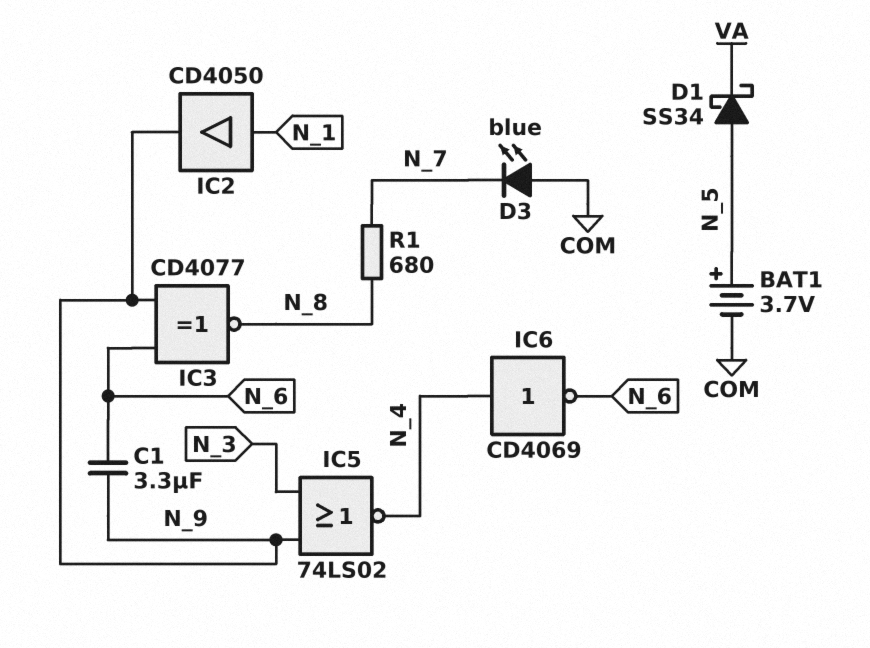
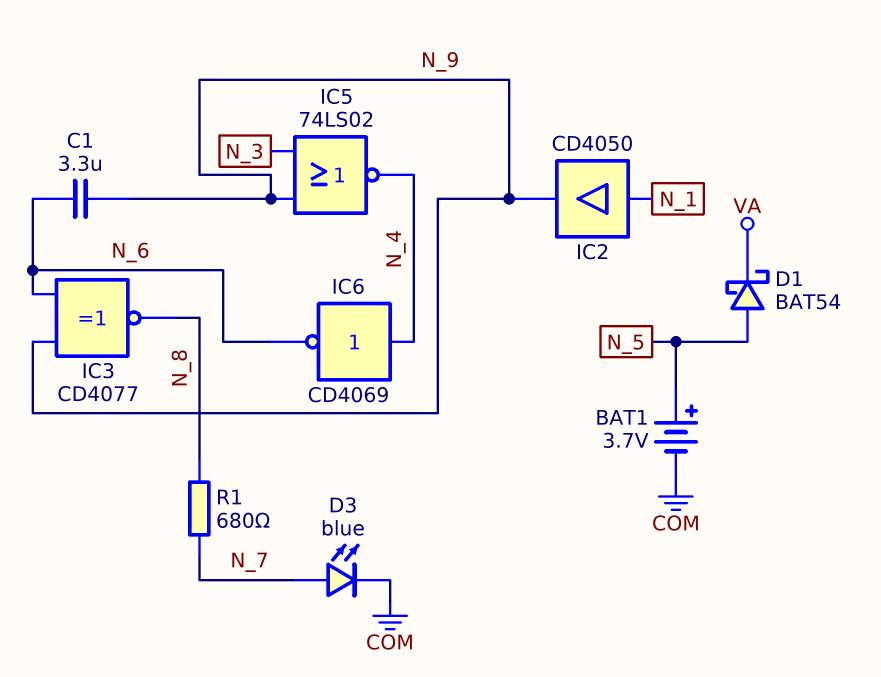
D1: schottky SS34 (A N_5, K VA) -> schottky BAT54 (A N_5, K VA)
D3: LED blue (A COM, K N_7) -> LED blue (A N_7, K COM)

